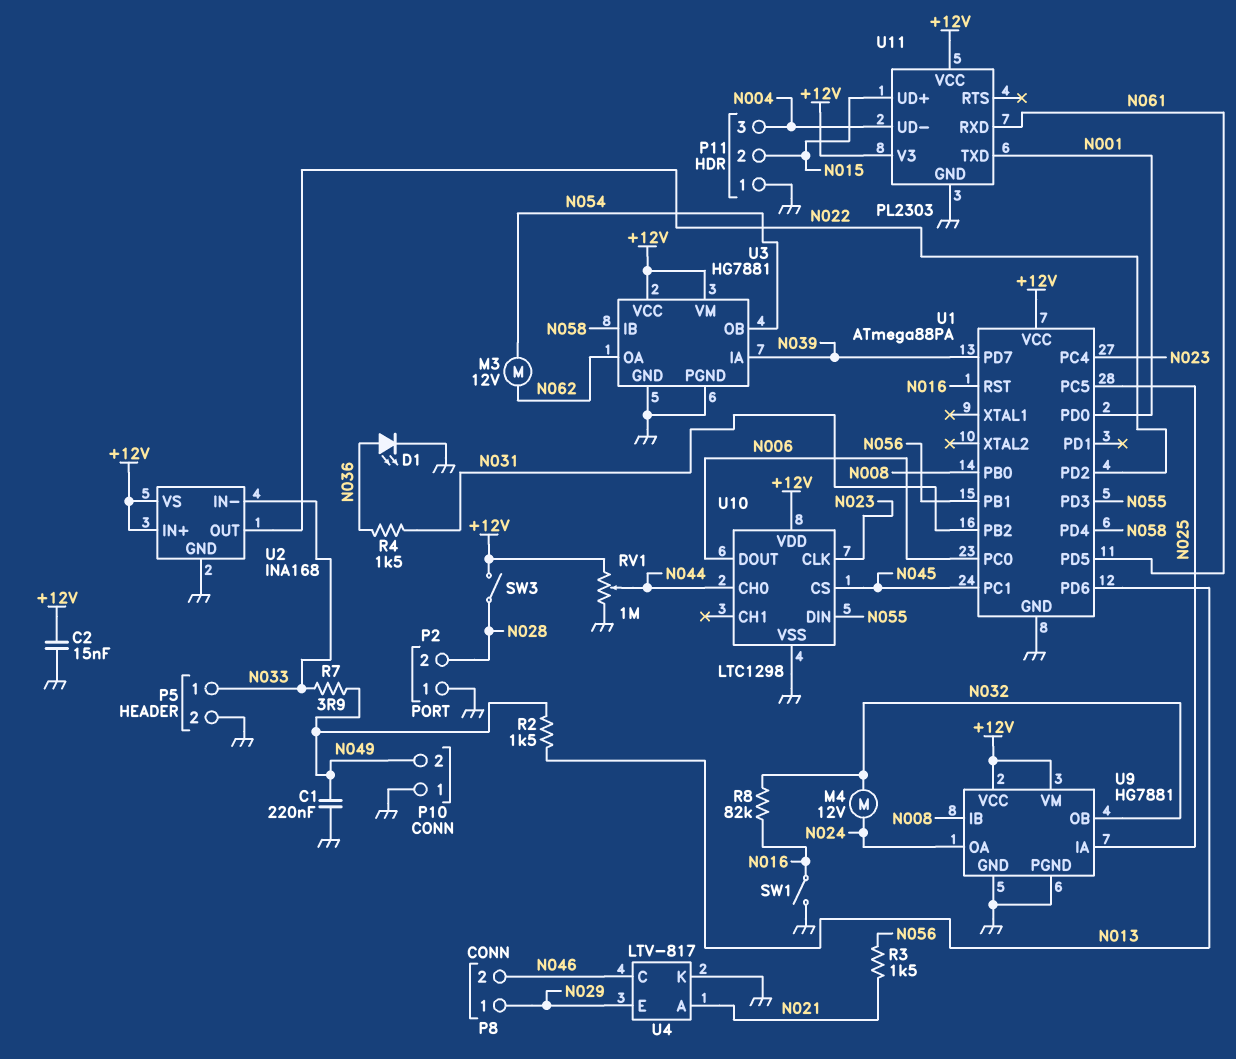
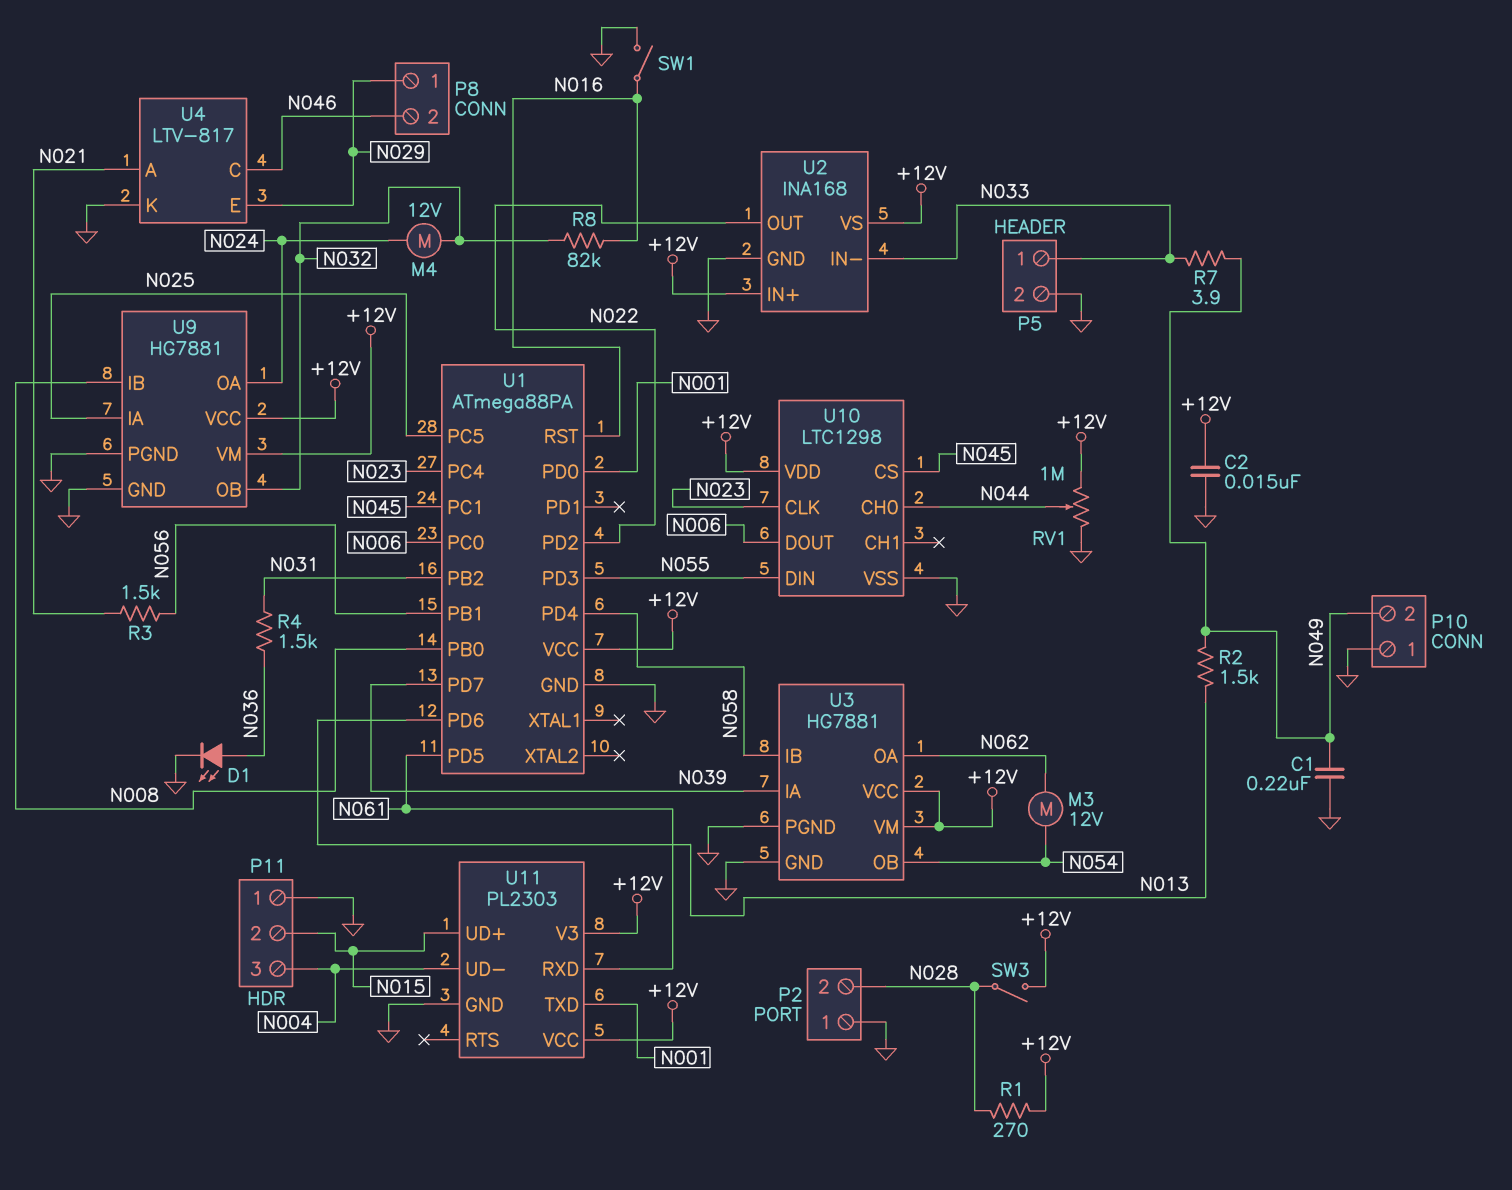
R1: none -> 270 (+12V, N028)

